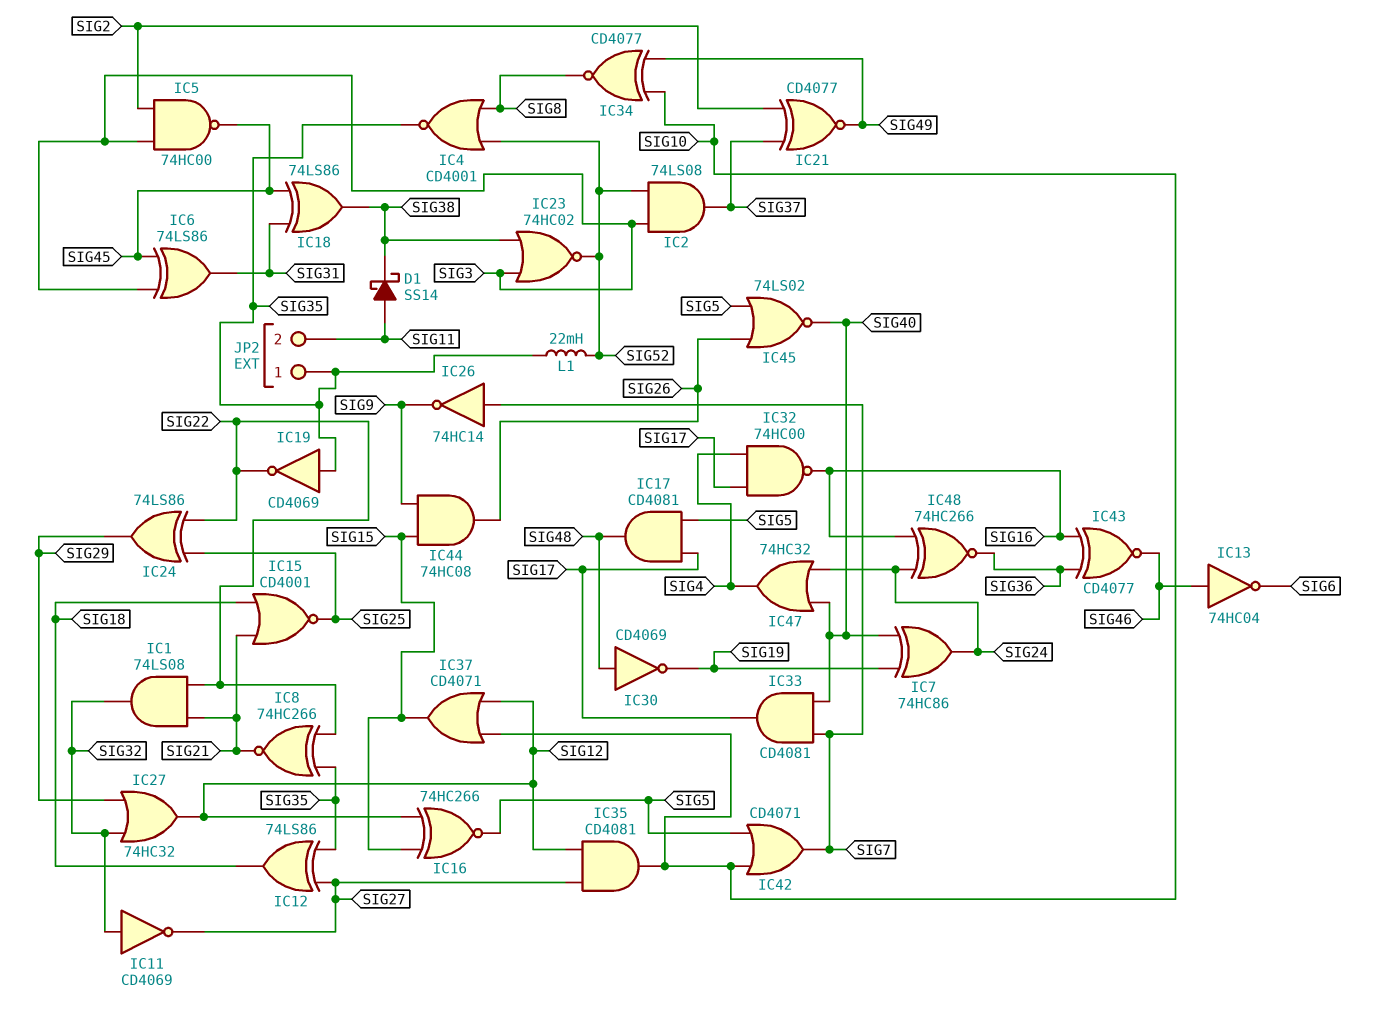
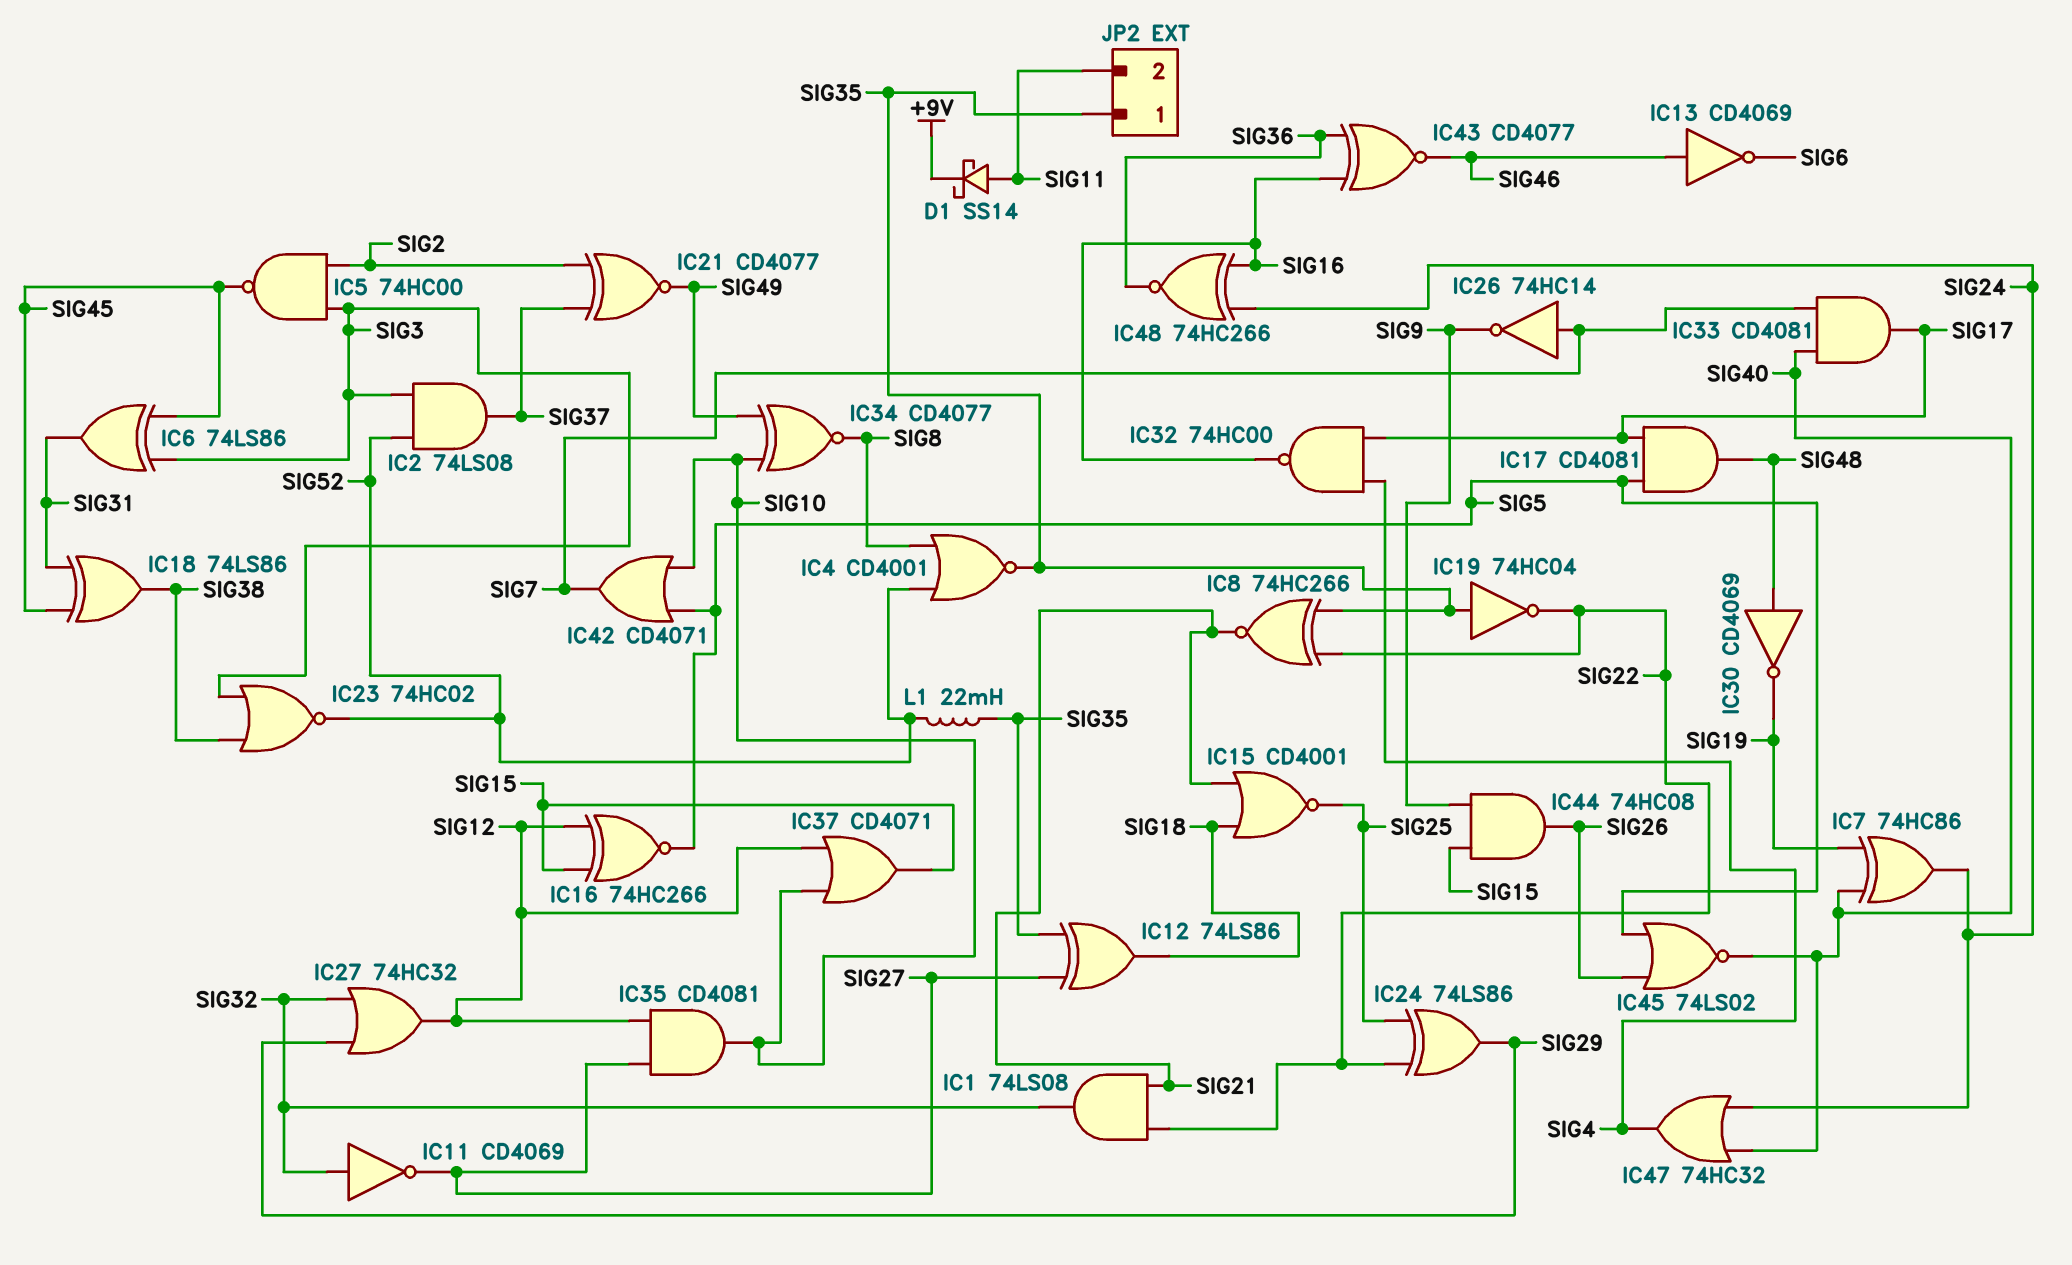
D1: schottky SS14 (A SIG11, K SIG38) -> schottky SS14 (A SIG11, K +9V)
IC13: NOT 74HC04 (in SIG46, out SIG6) -> NOT CD4069 (in SIG46, out SIG6)
IC19: NOT CD4069 (in SIG35, out SIG22) -> NOT 74HC04 (in SIG35, out SIG22)

